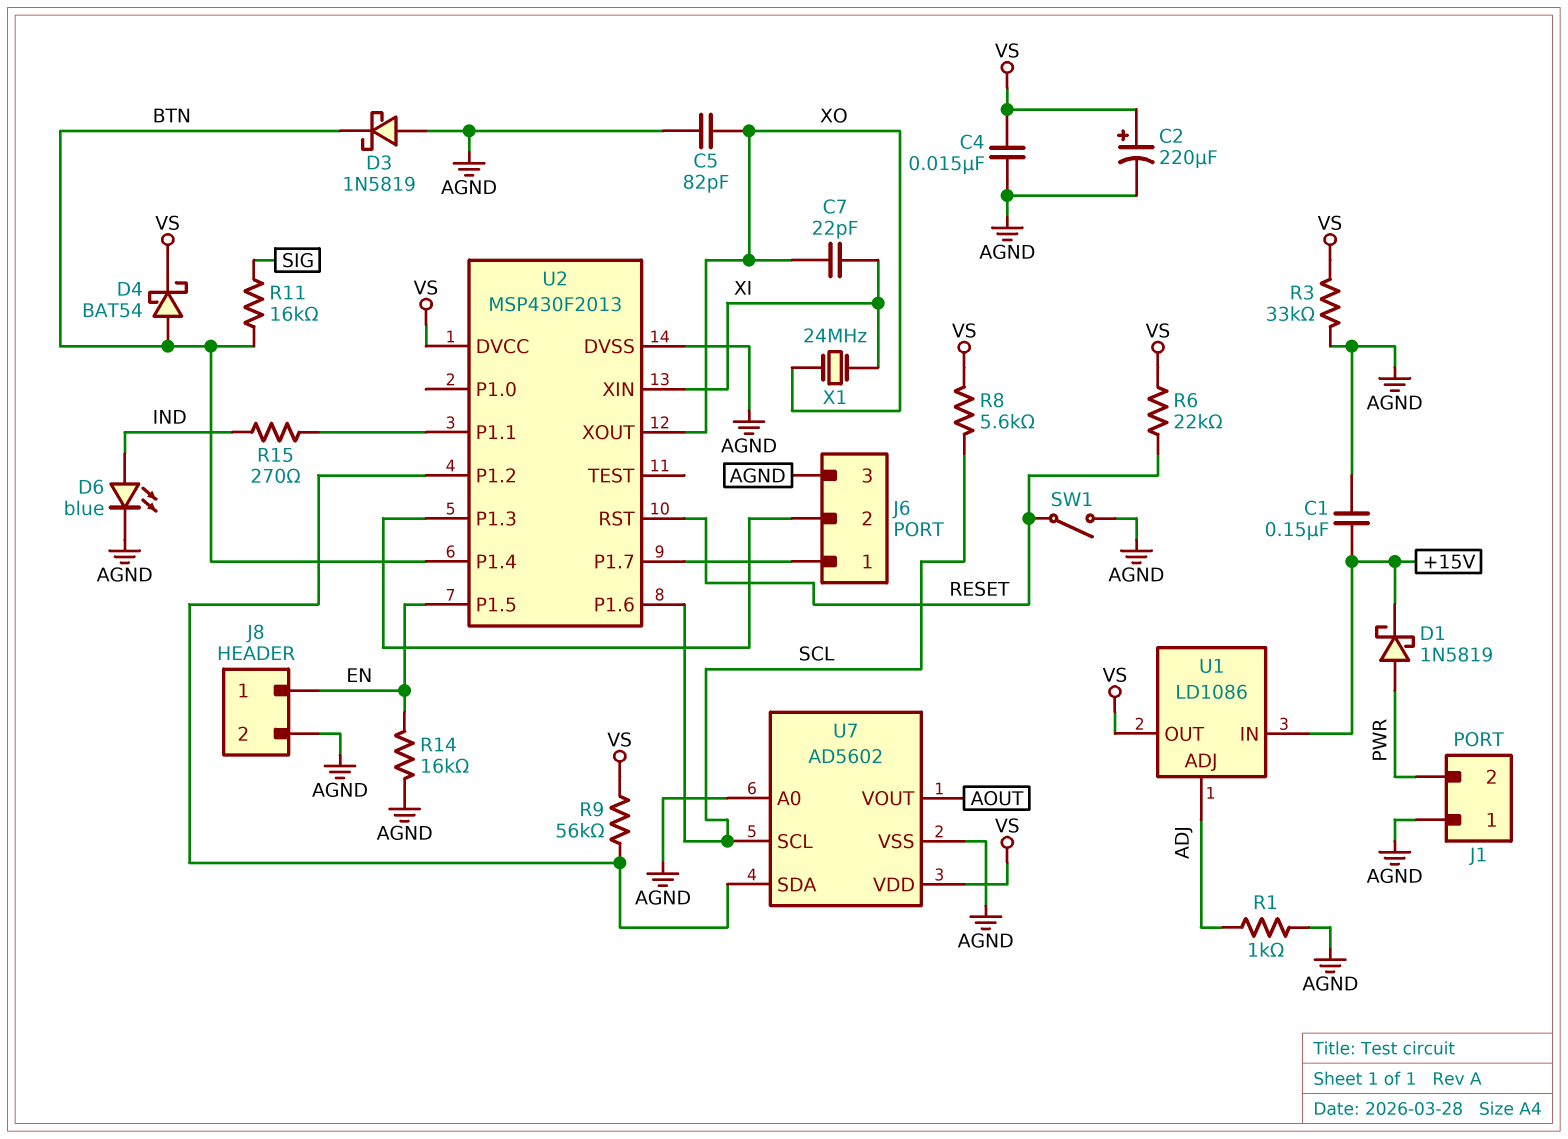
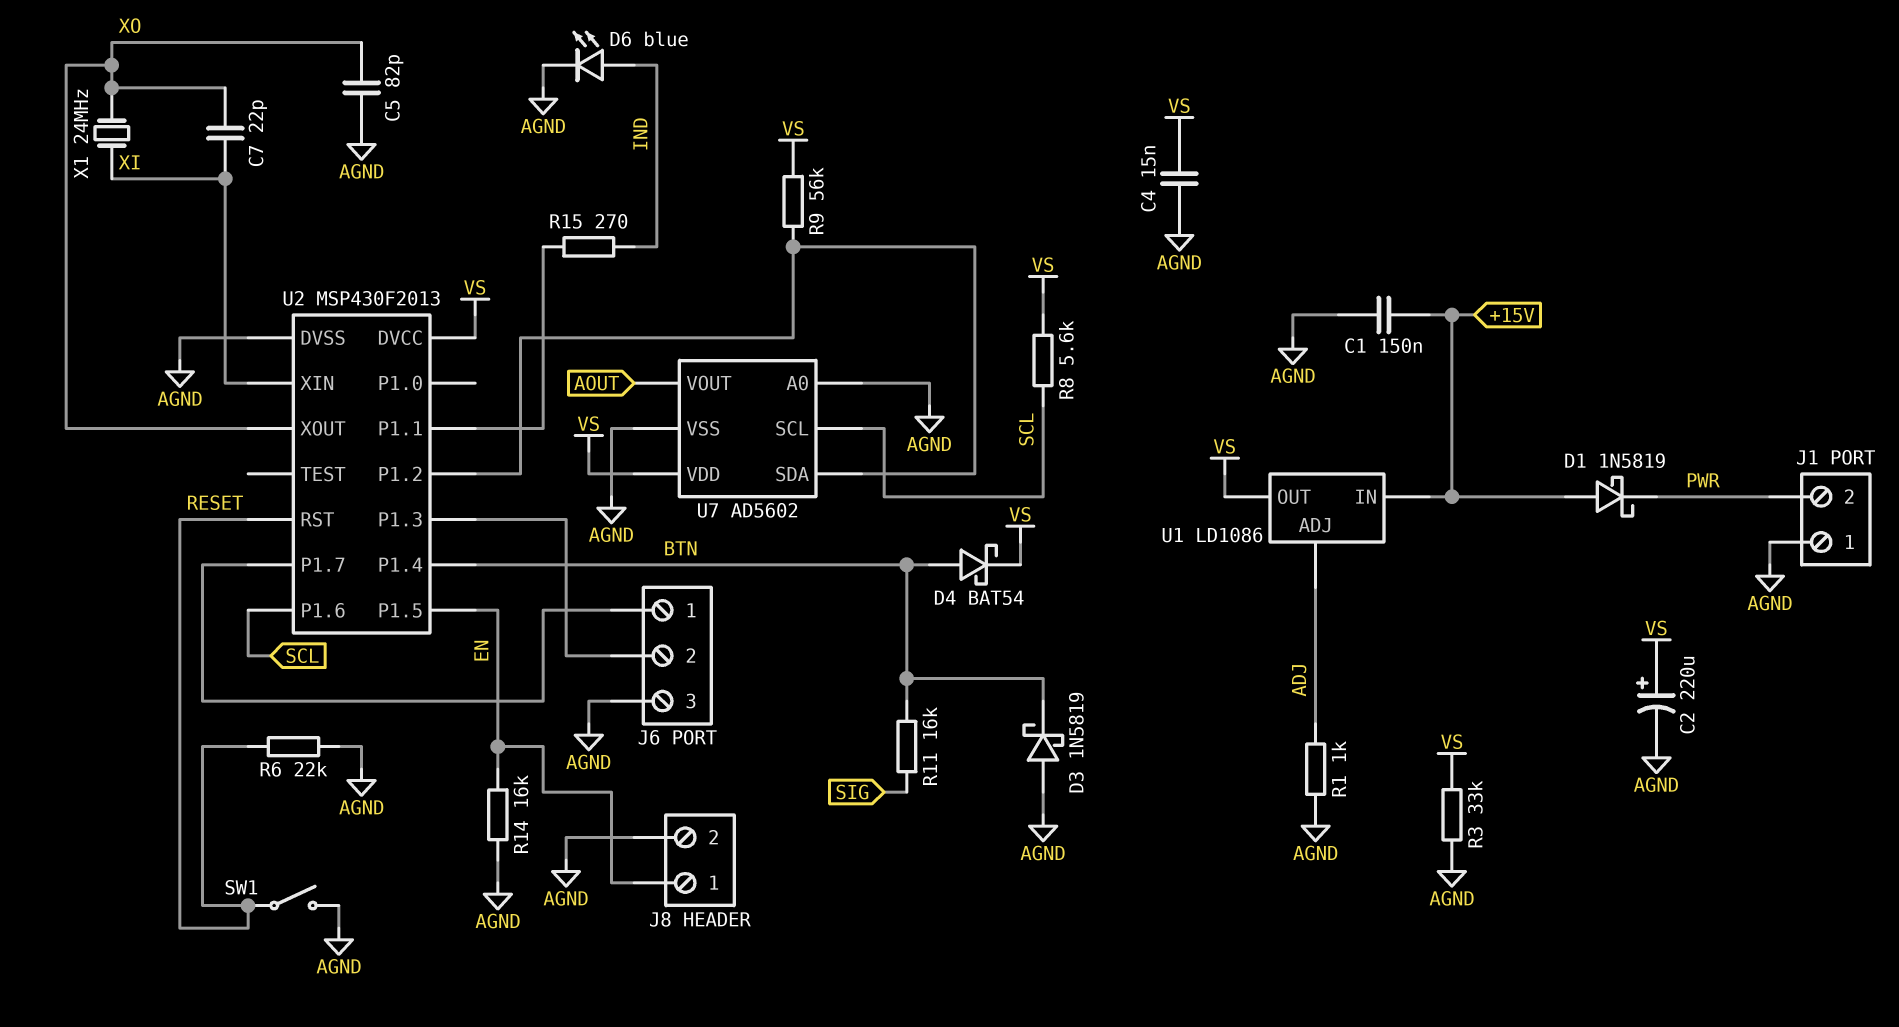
D1: schottky 1N5819 (A PWR, K +15V) -> schottky 1N5819 (A +15V, K PWR)
R6: 22k (RESET, VS) -> 22k (AGND, RESET)

